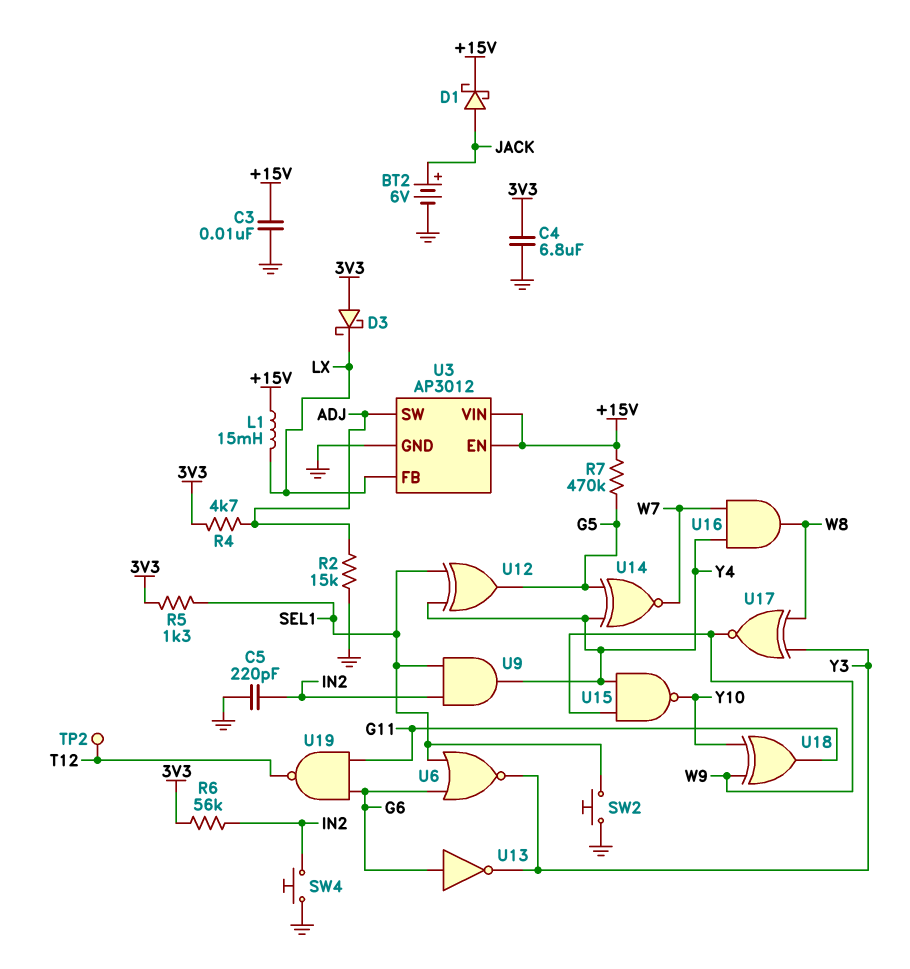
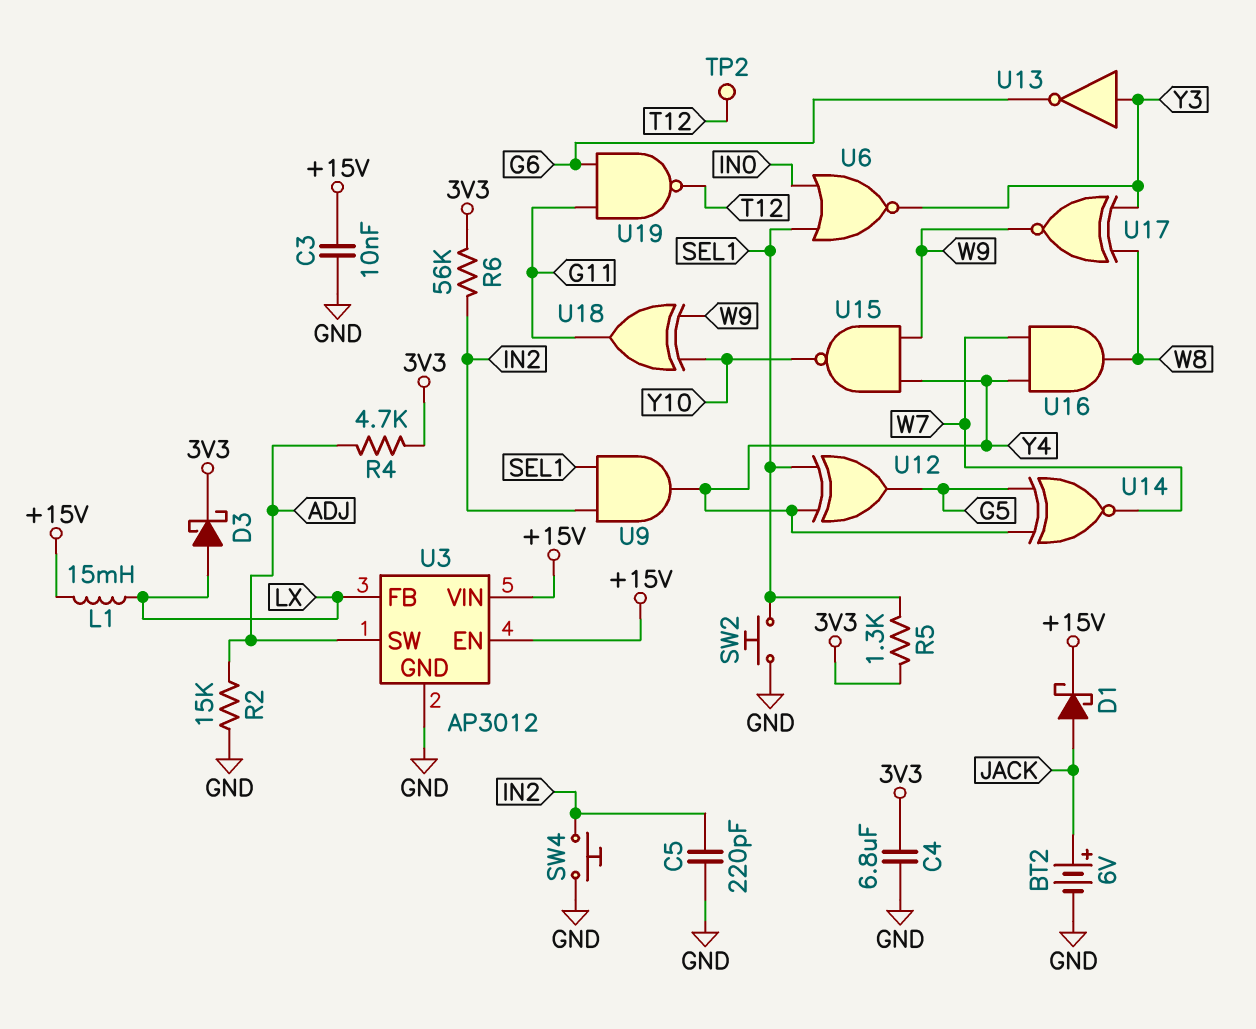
D3: schottky (A 3V3, K LX) -> schottky (A LX, K 3V3)
R7: 470k (+15V, G5) -> none
U6: NOR (in G6, in SEL1, out Y3) -> NOR (in IN0, in SEL1, out Y3)
U13: NOT (in G6, out Y3) -> NOT (in Y3, out G6)

